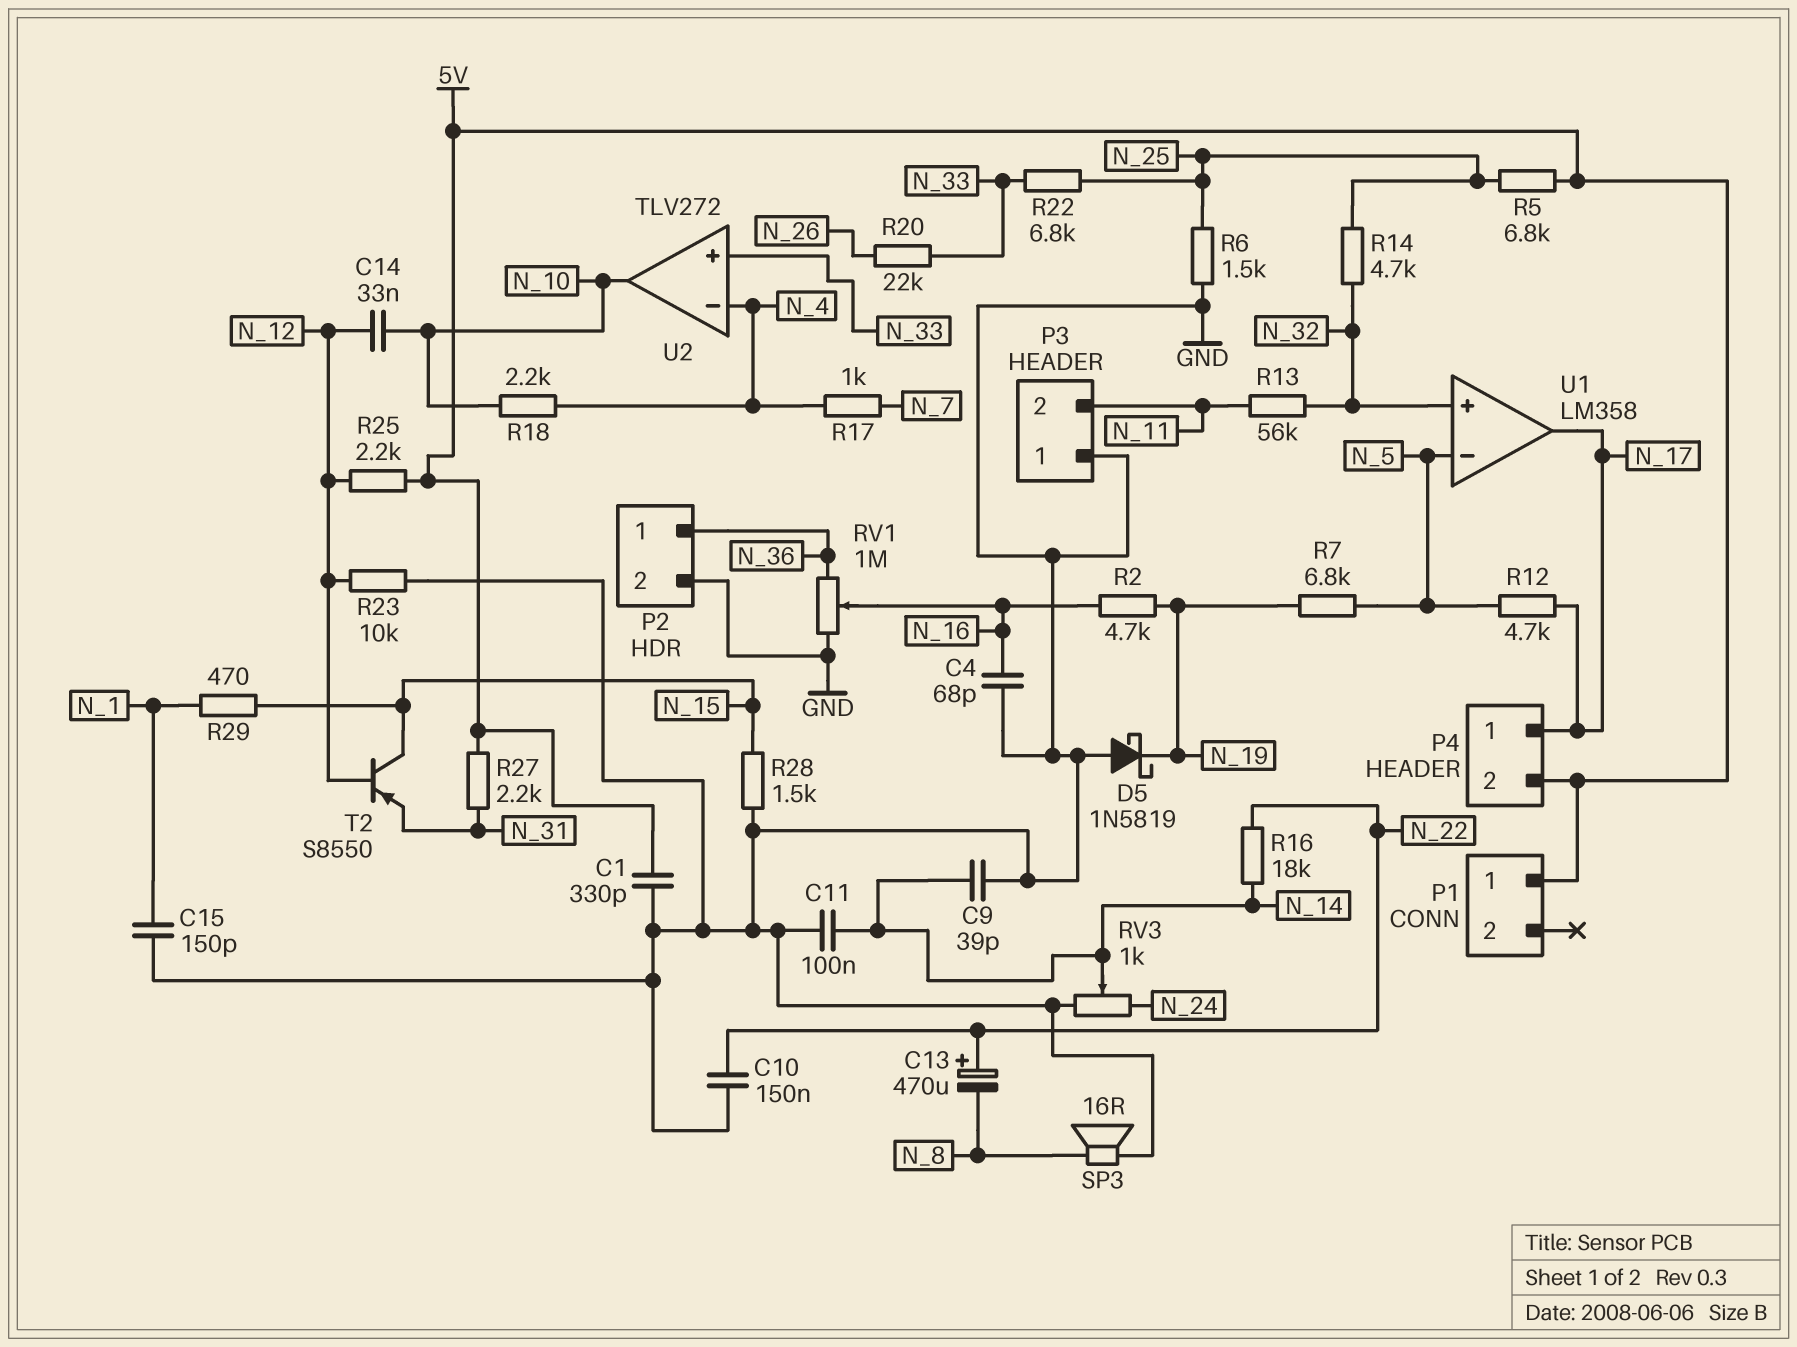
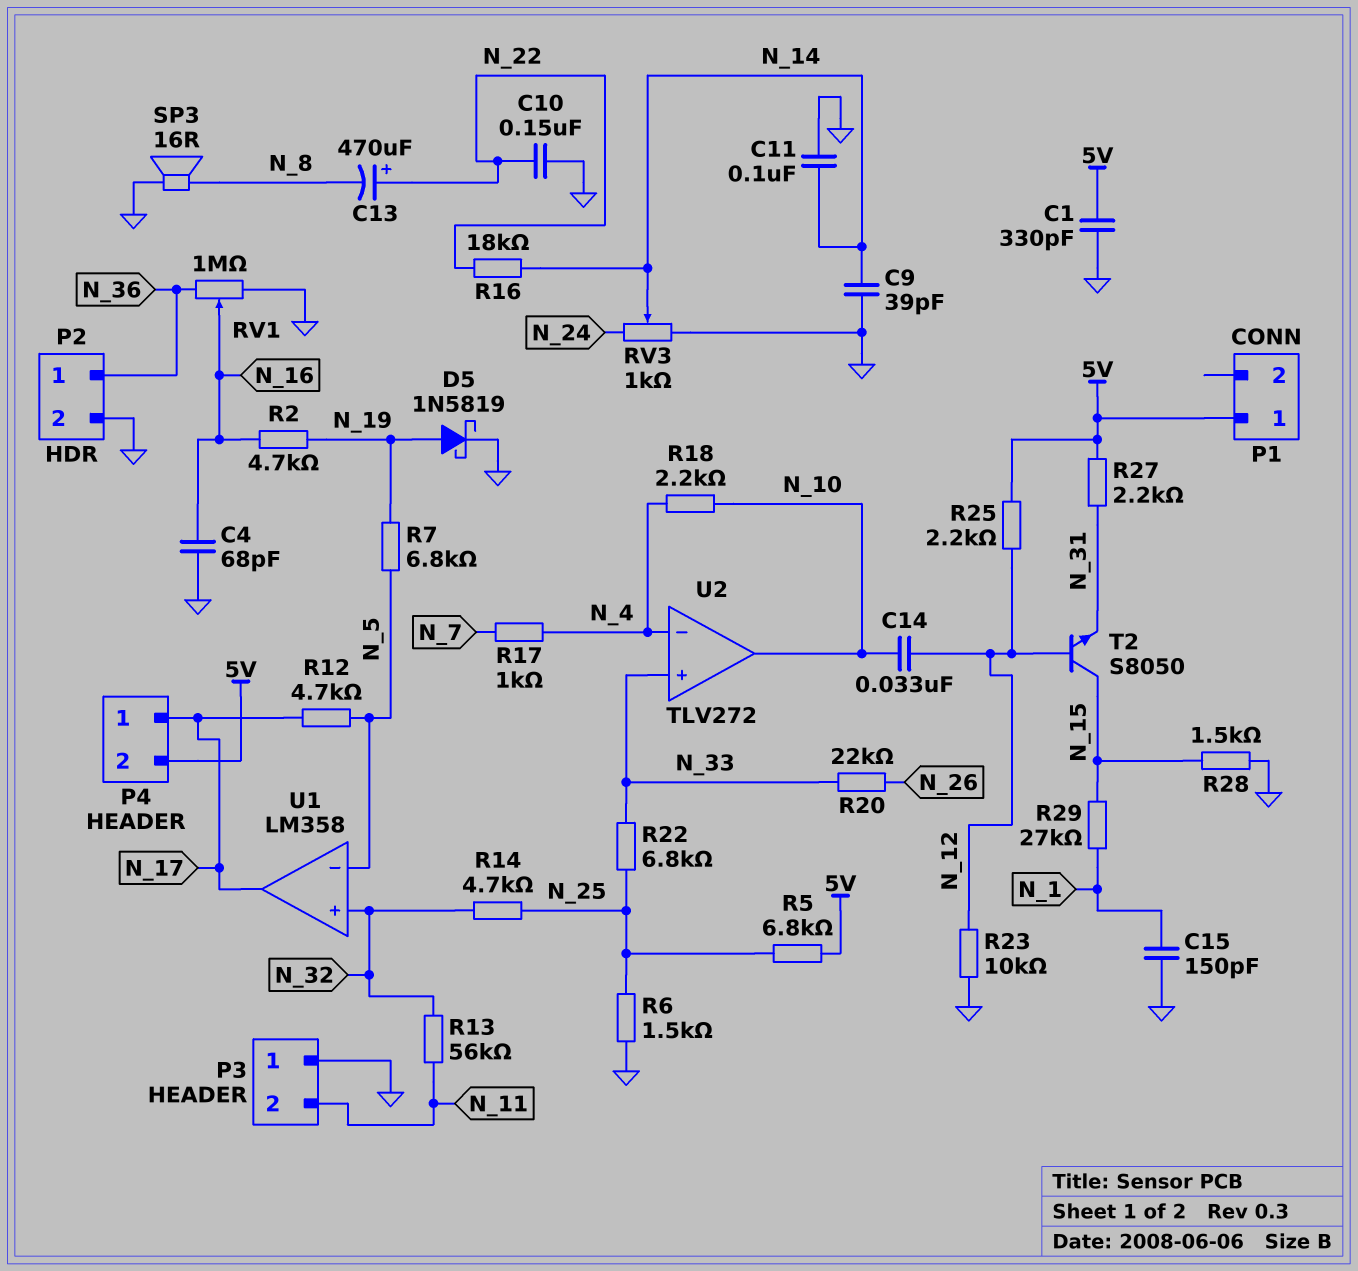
D5: schottky 1N5819 (A GND, K N_19) -> schottky 1N5819 (A N_19, K GND)
R29: 470 (N_1, N_15) -> 27k (N_1, N_15)
T2: PNP S8550 (B N_12, C N_15, E N_31) -> NPN S8050 (B N_12, C N_15, E N_31)

